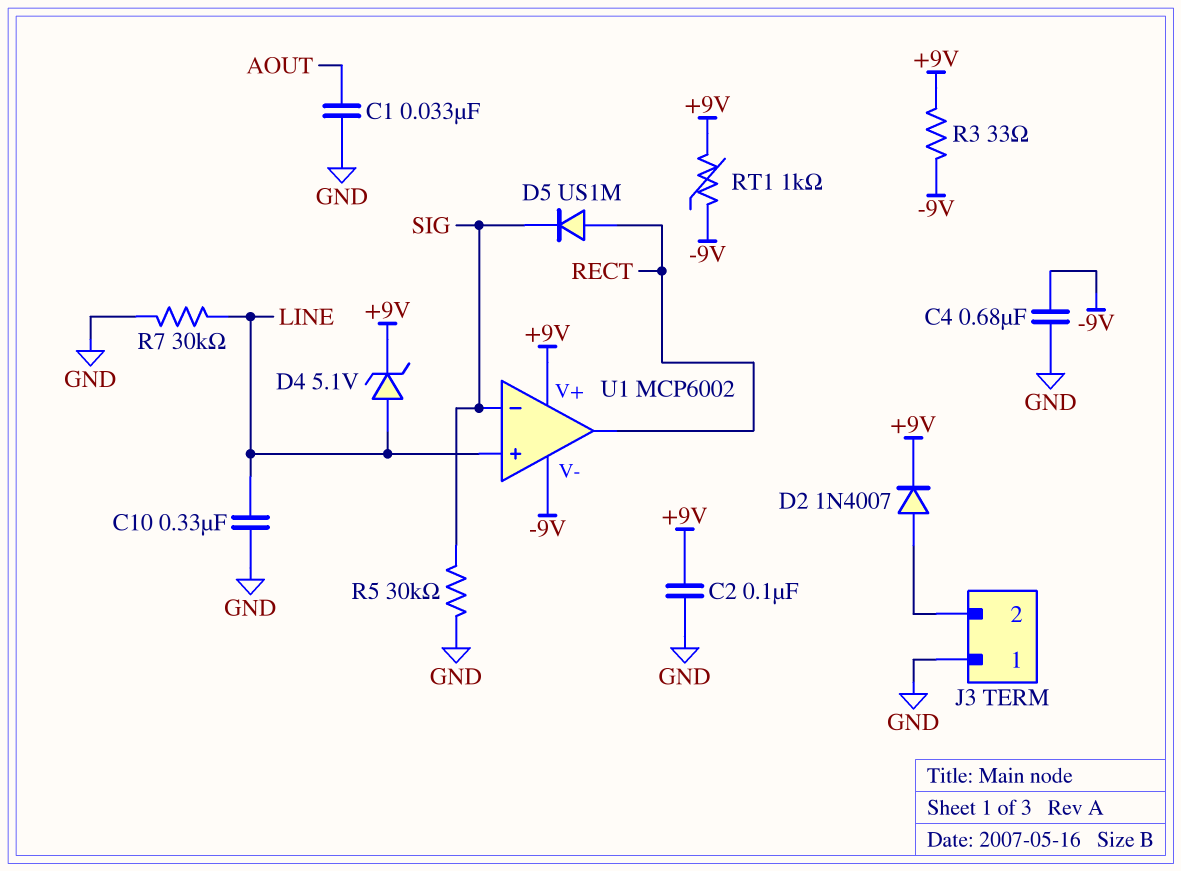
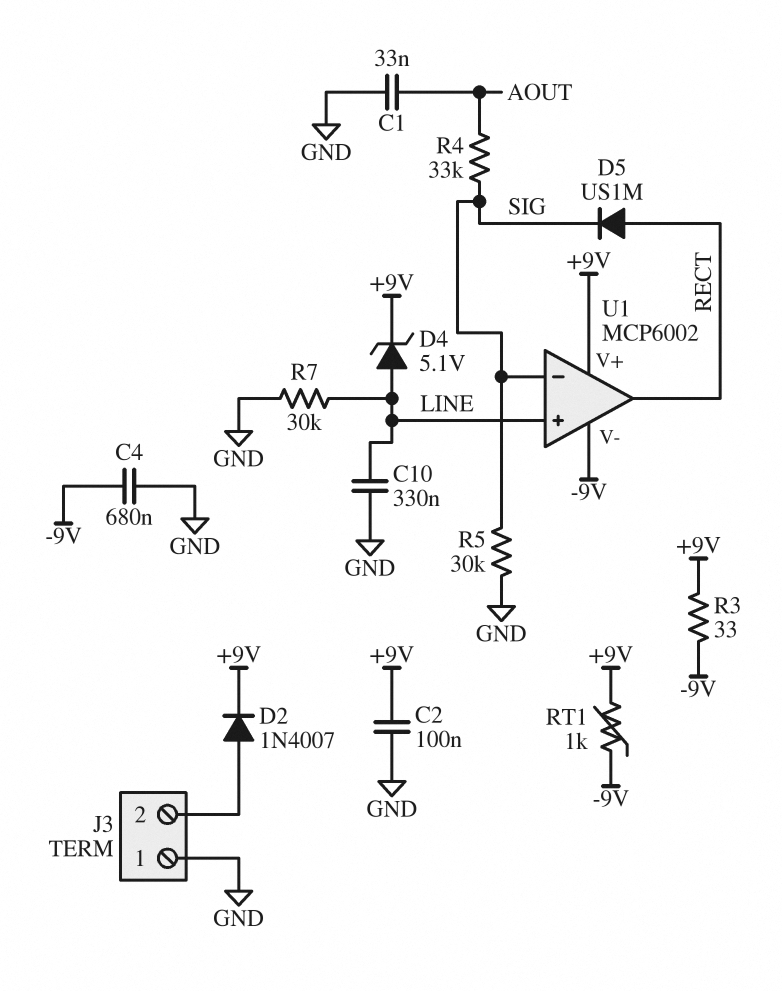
R4: none -> 33k (AOUT, SIG)

